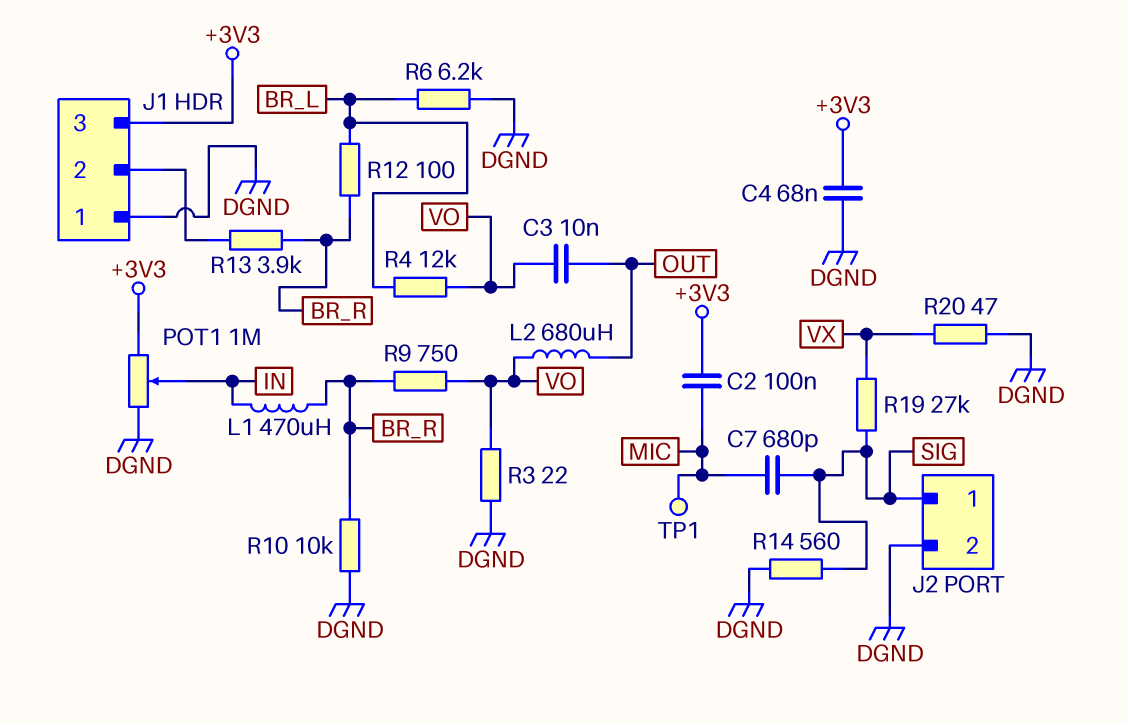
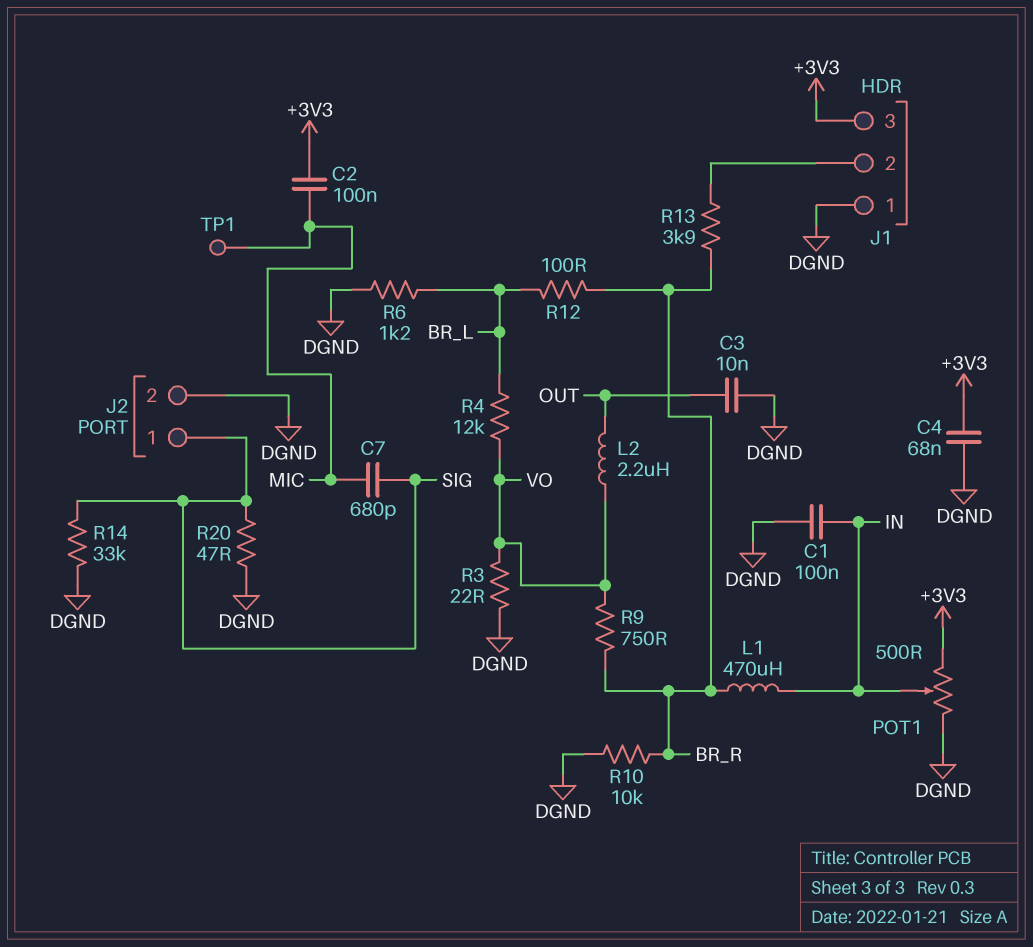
C1: none -> 100nF (DGND, IN)
C3: 10nF (OUT, VO) -> 10nF (DGND, OUT)
L2: 680uH (OUT, VO) -> 2.2uH (OUT, VO)
POT1: 1M (+3V3, DGND, wiper IN) -> 500 (+3V3, DGND, wiper IN)
R6: 6.2k (BR_L, DGND) -> 1.2k (BR_L, DGND)
R14: 560 (DGND, SIG) -> 33k (DGND, SIG)
R19: 27k (SIG, VX) -> none
R20: 47 (DGND, VX) -> 47 (DGND, SIG)

